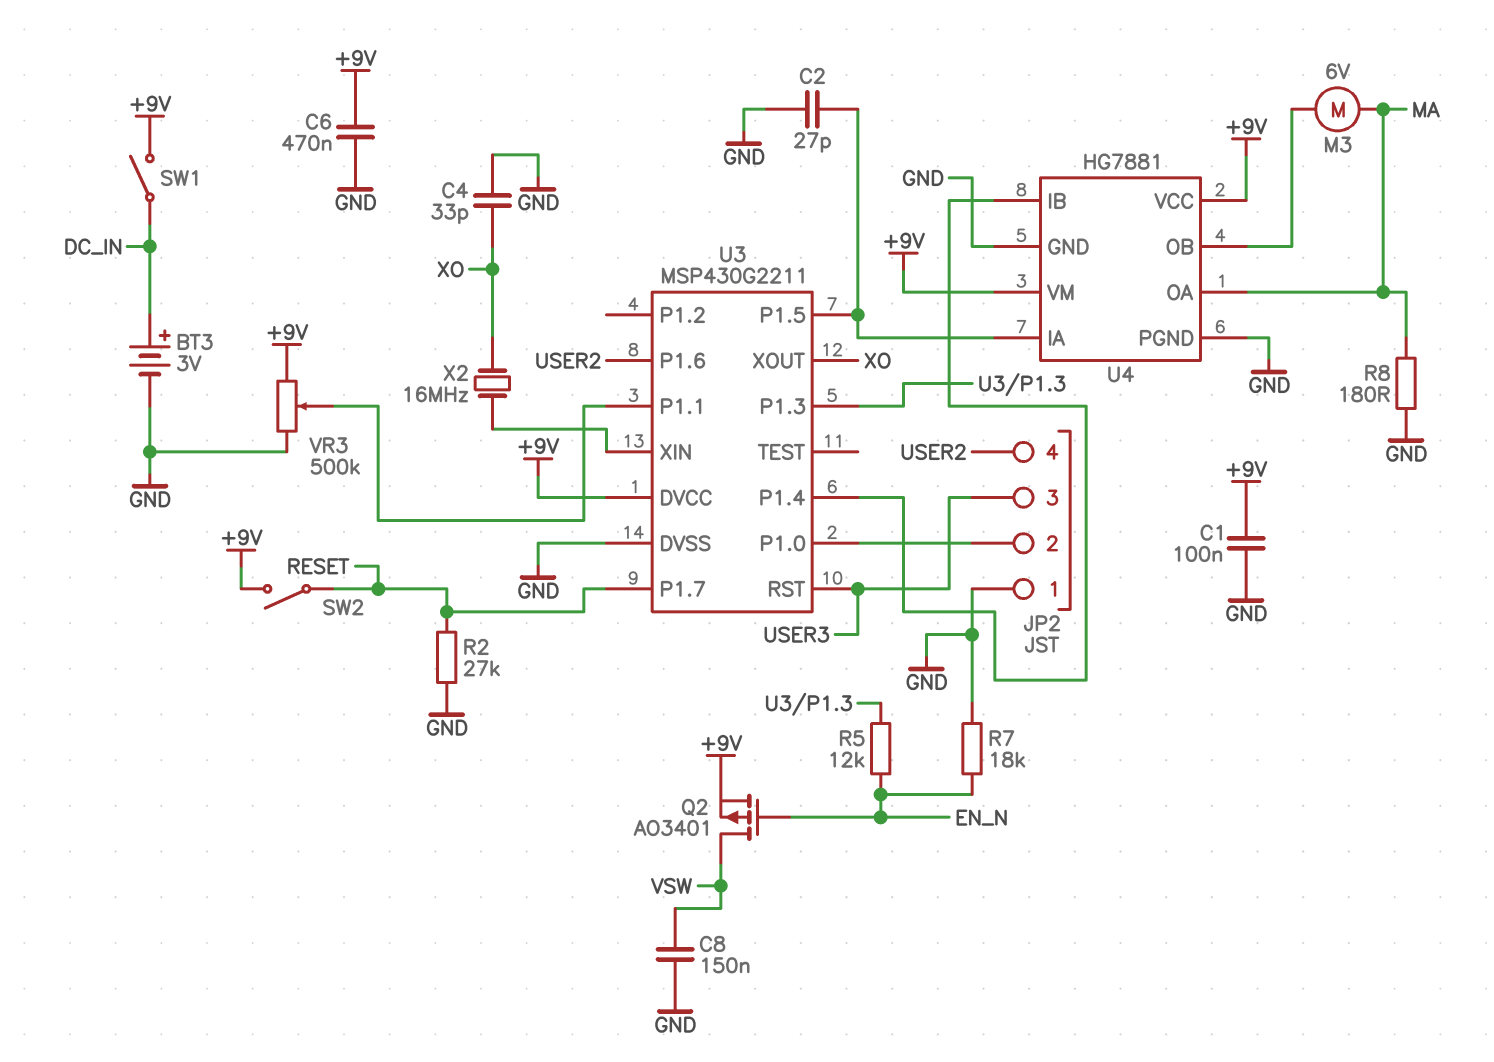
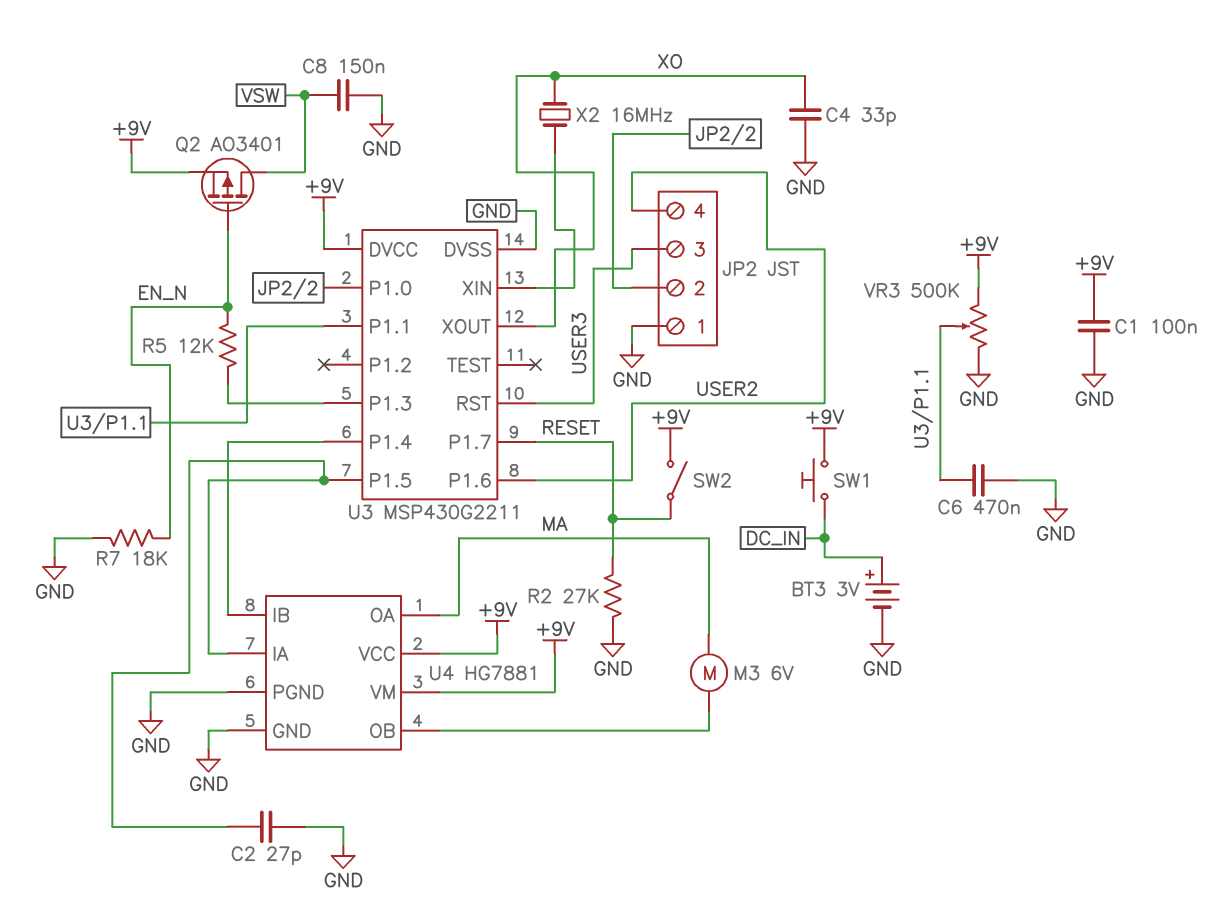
C6: 470nF (+9V, GND) -> 470nF (GND, U3/P1.1)
R8: 180 (GND, MA) -> none
SW1: switch (+9V, DC_IN) -> button (+9V, DC_IN)

